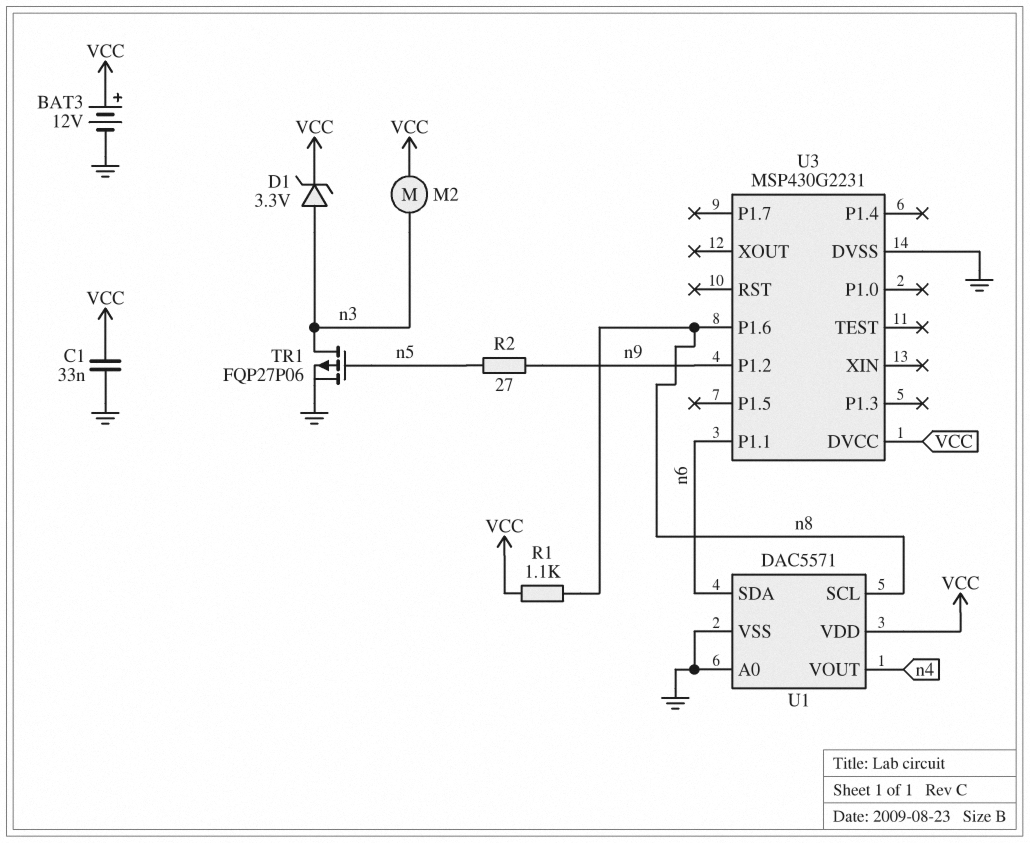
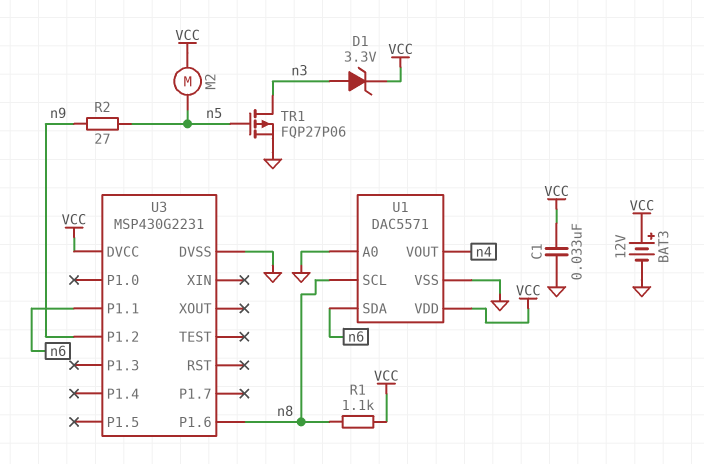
M2: motor (VCC, n3) -> motor (VCC, n5)

